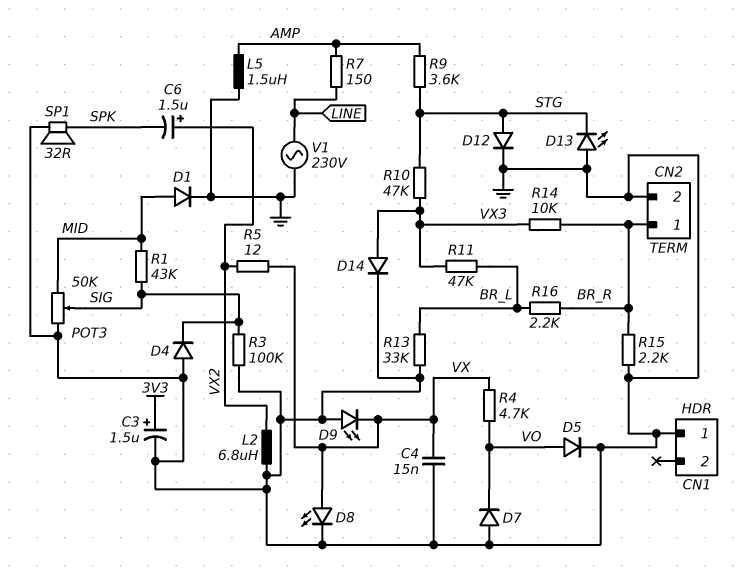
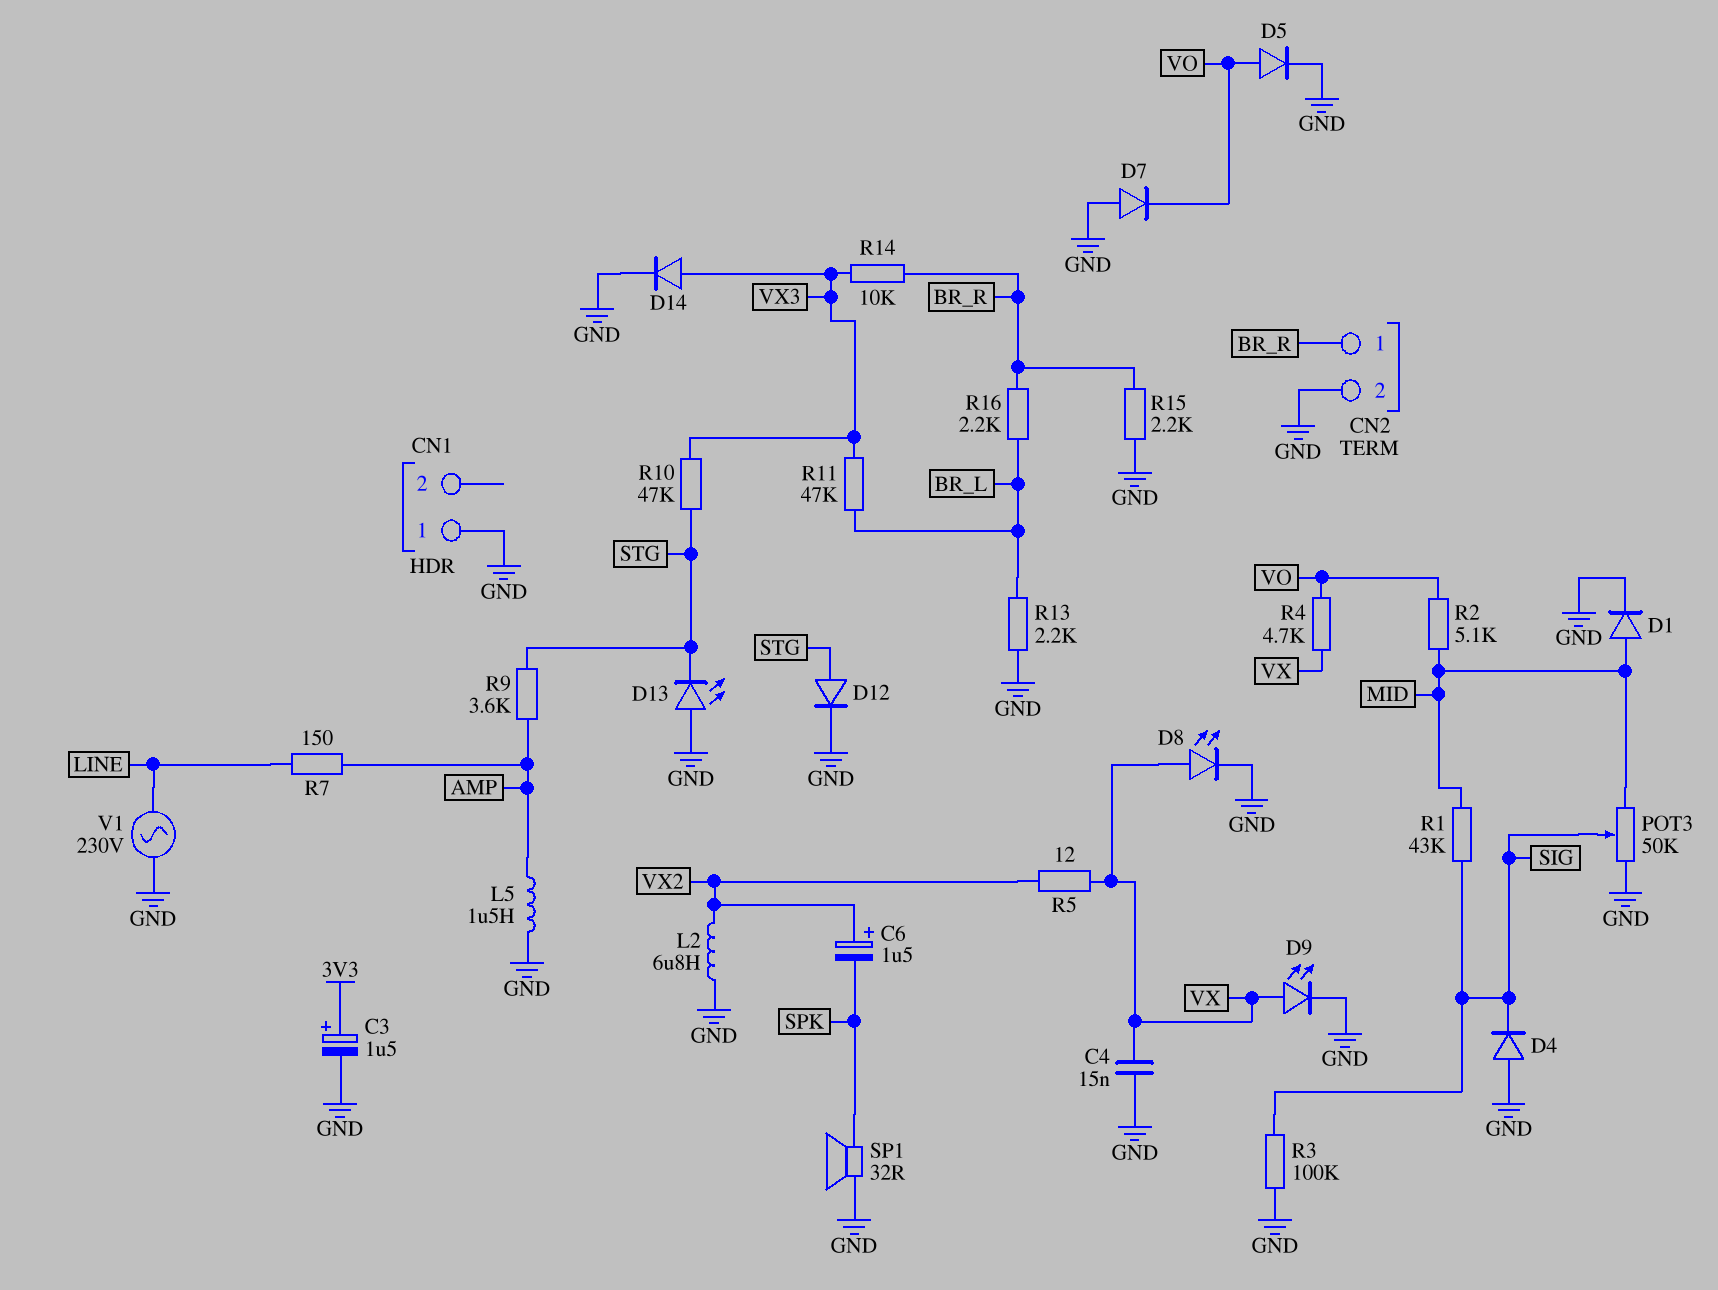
D9: LED (A GND, K VX) -> LED (A VX, K GND)
R2: none -> 5.1k (MID, VO)
R13: 33k (BR_L, GND) -> 2.2k (BR_L, GND)

